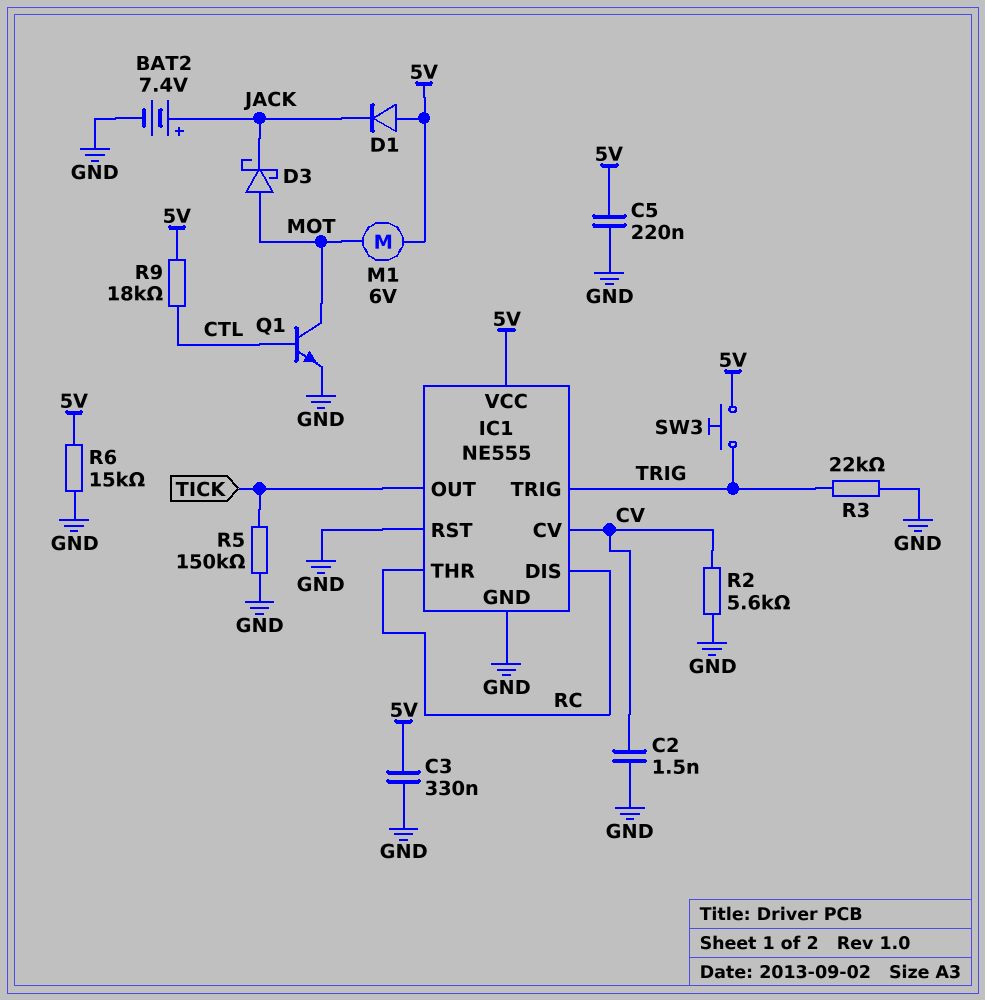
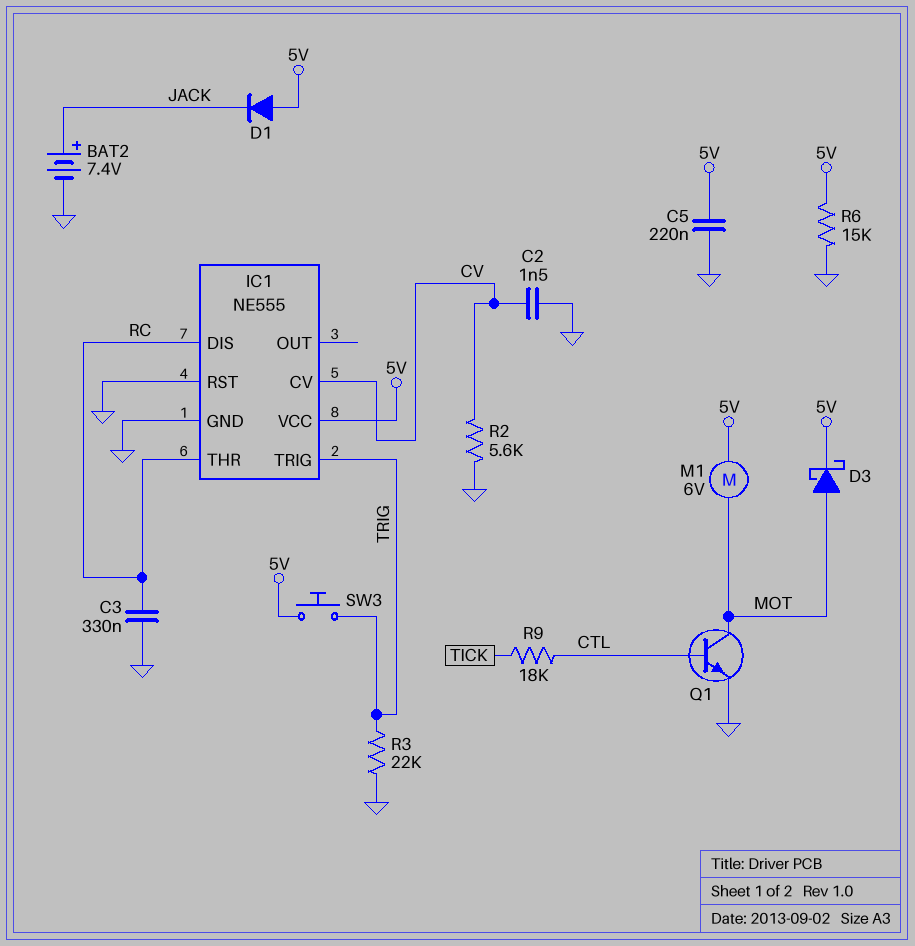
C3: 330nF (5V, GND) -> 330nF (GND, RC)
D3: schottky (A MOT, K JACK) -> schottky (A MOT, K 5V)
IC1 pin OUT: TICK -> none
R5: 150k (GND, TICK) -> none
R9: 18k (5V, CTL) -> 18k (CTL, TICK)

